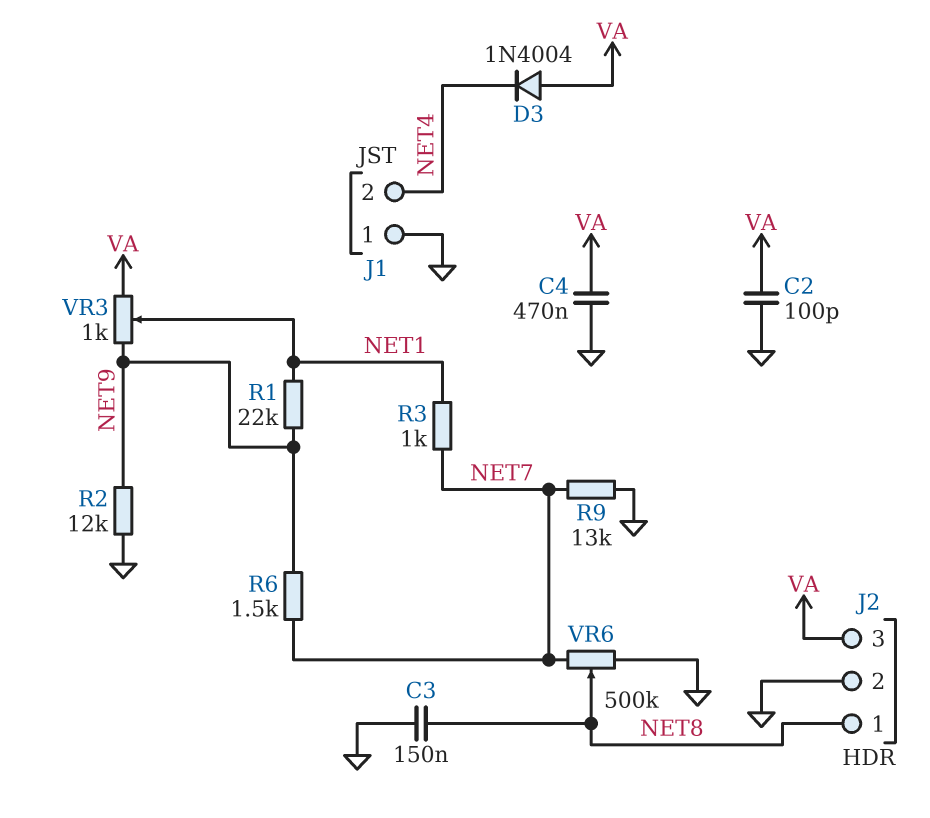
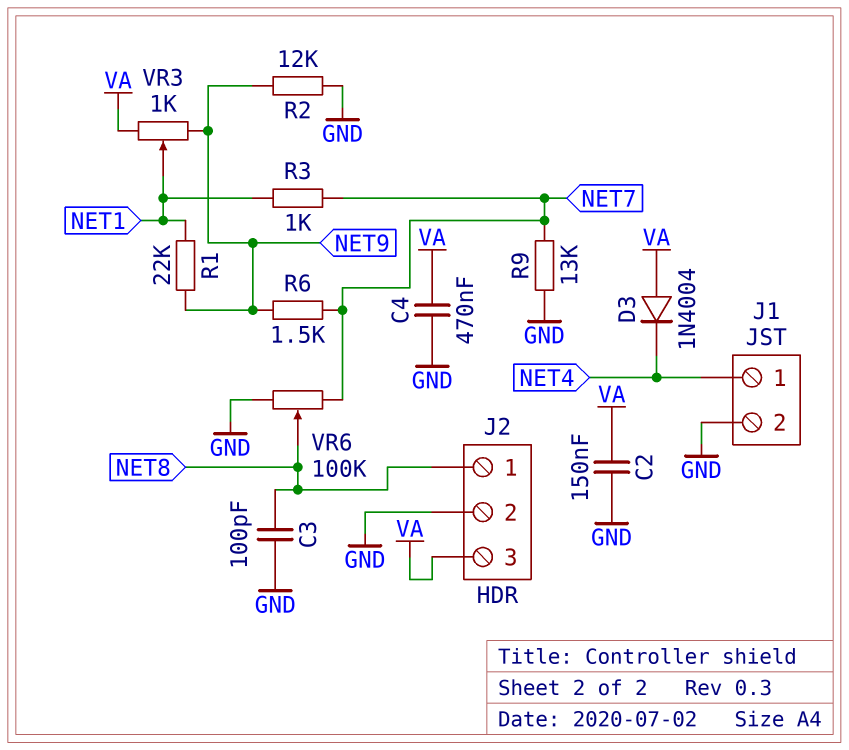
C2: 100pF (GND, VA) -> 150nF (GND, VA)
C3: 150nF (GND, NET8) -> 100pF (GND, NET8)
J1 pin 1: GND -> NET4
J1 pin 2: NET4 -> GND
VR6: 500k (GND, NET7, wiper NET8) -> 100k (GND, NET7, wiper NET8)

